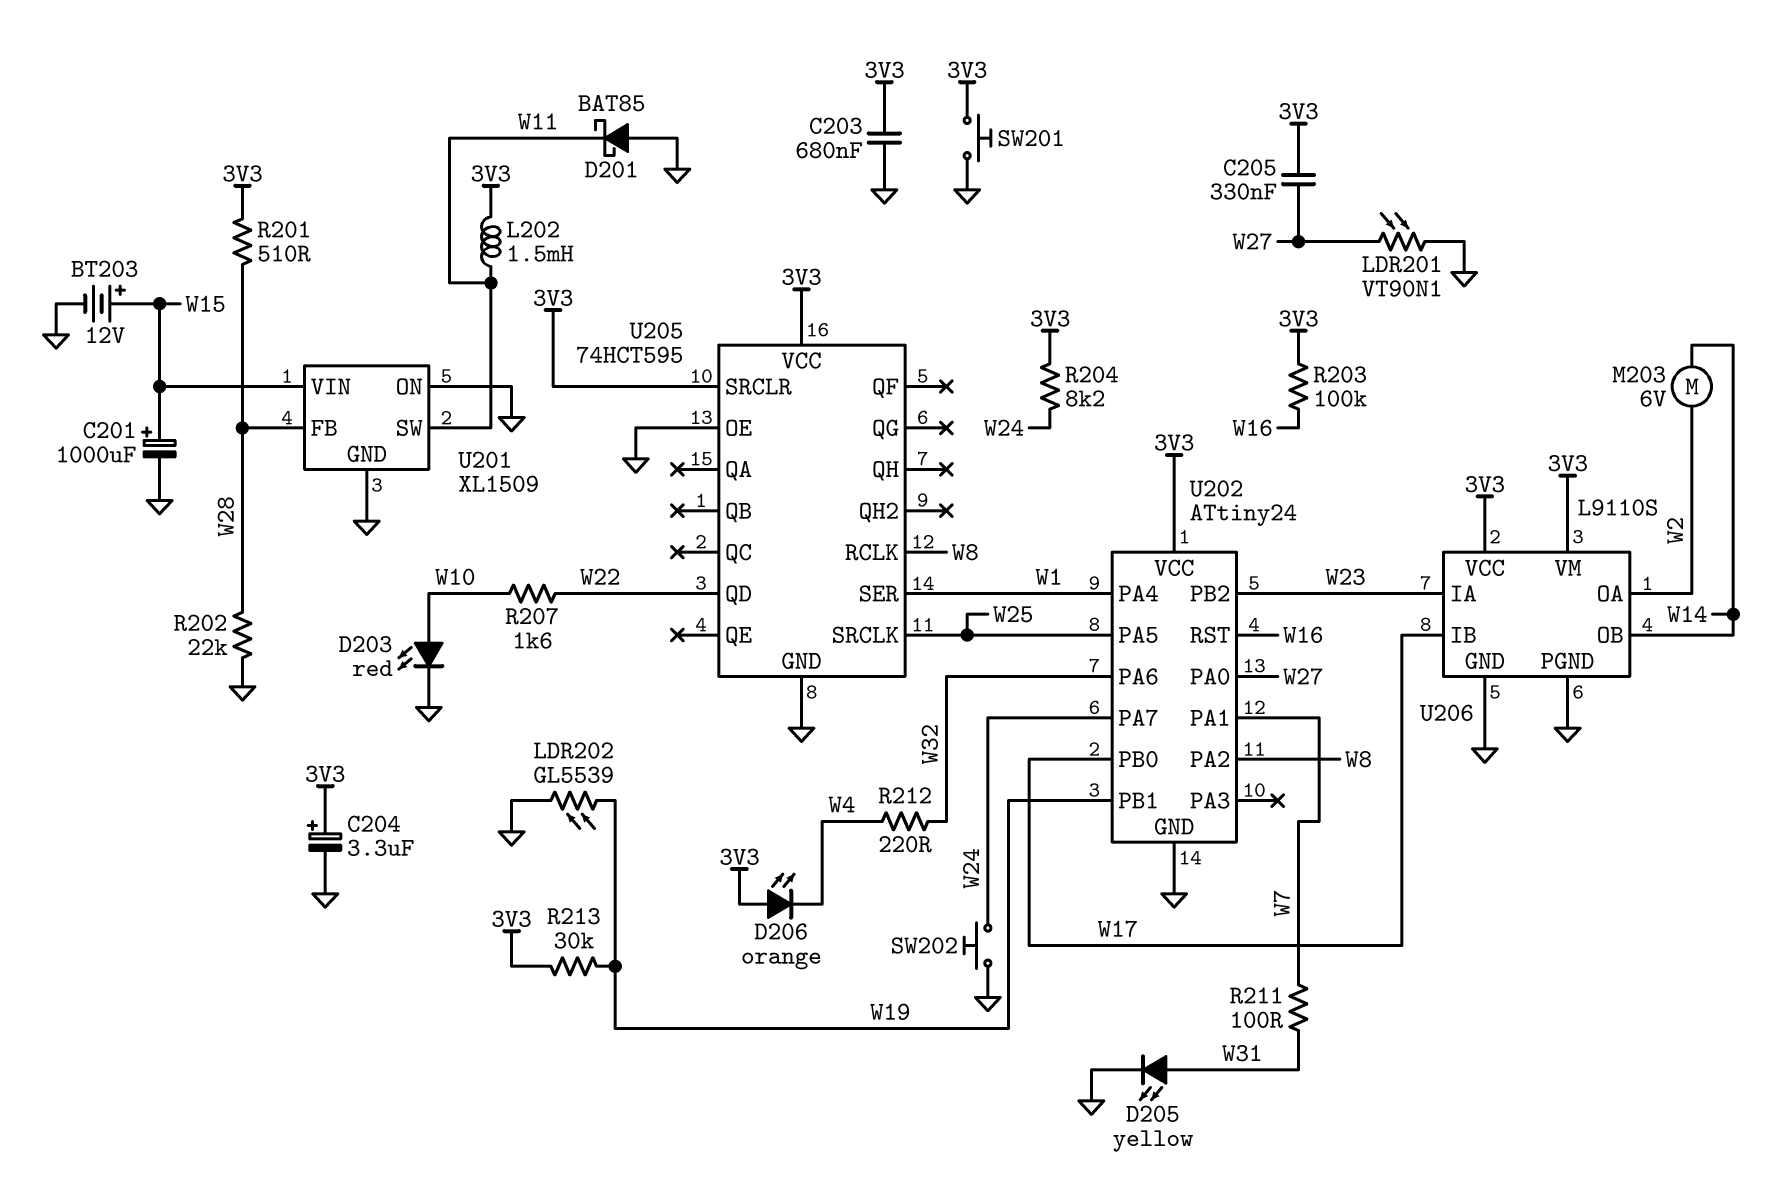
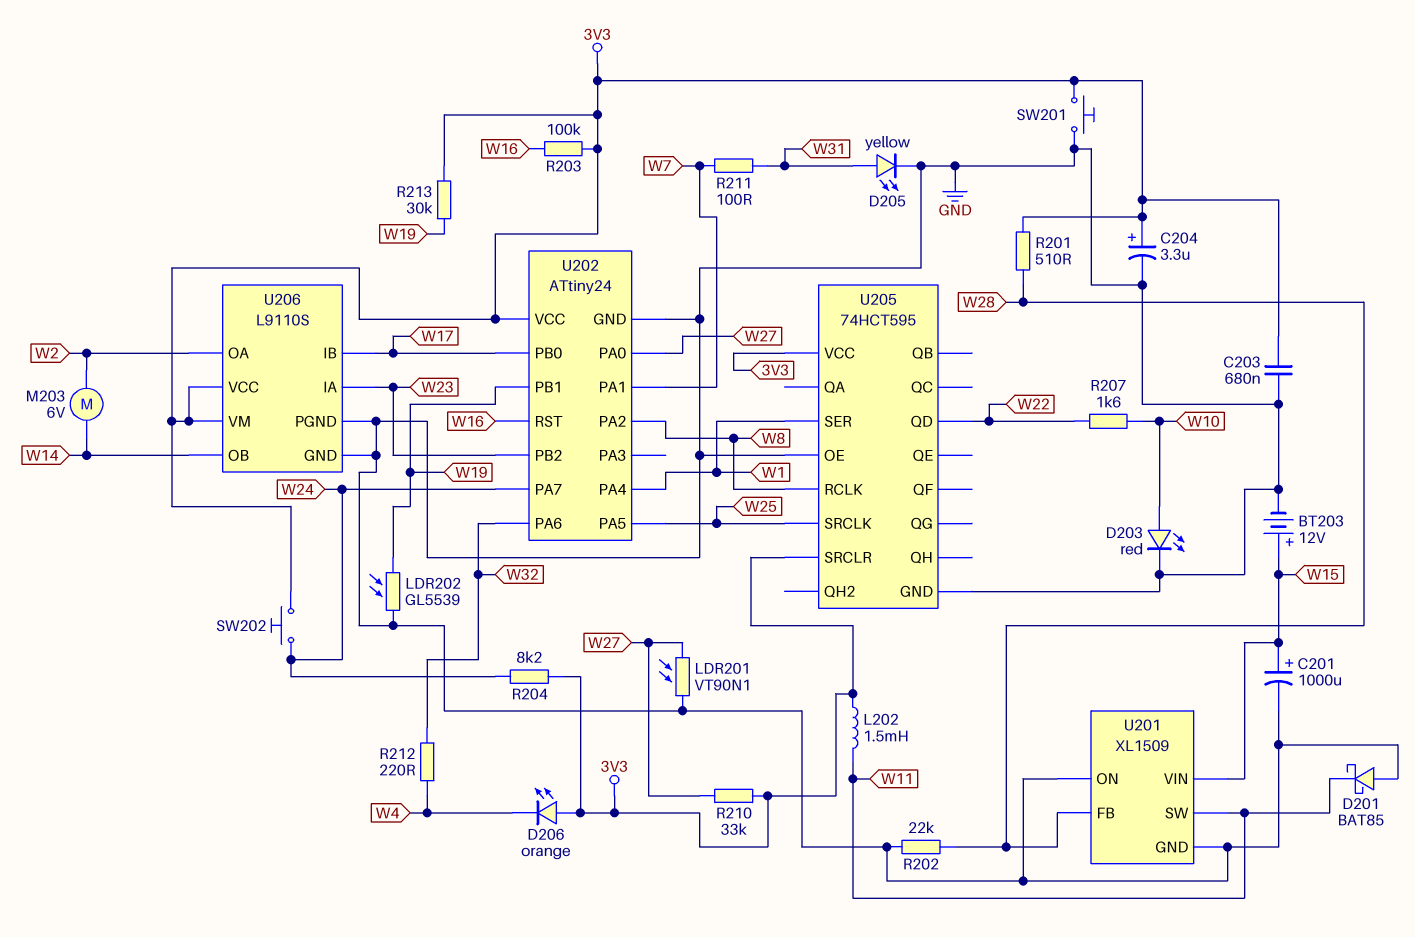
C205: 330nF (3V3, W27) -> none
R210: none -> 33k (3V3, W27)
SW202: button (GND, W24) -> button (3V3, W24)

